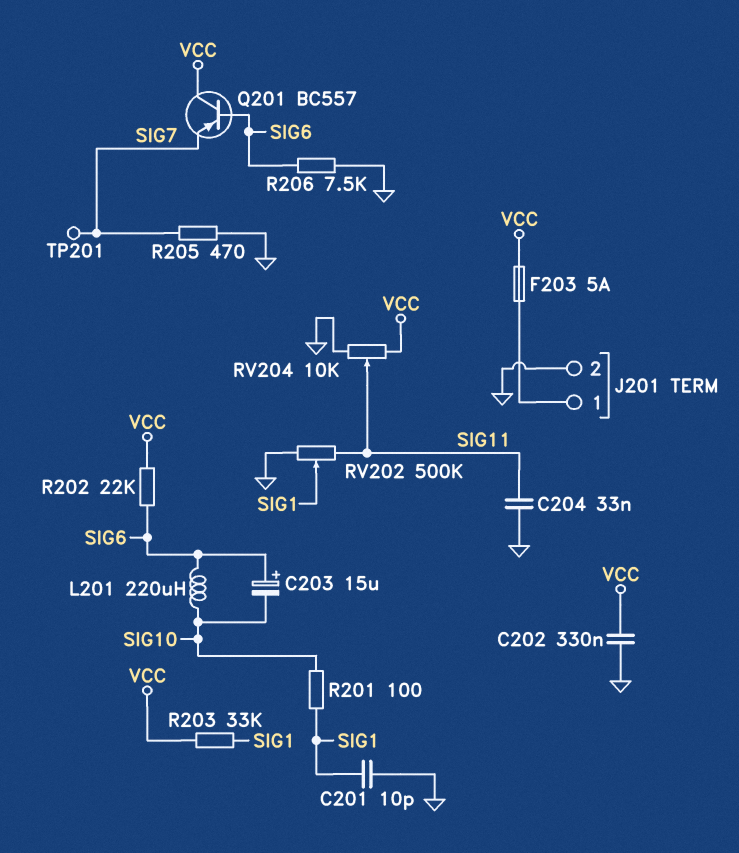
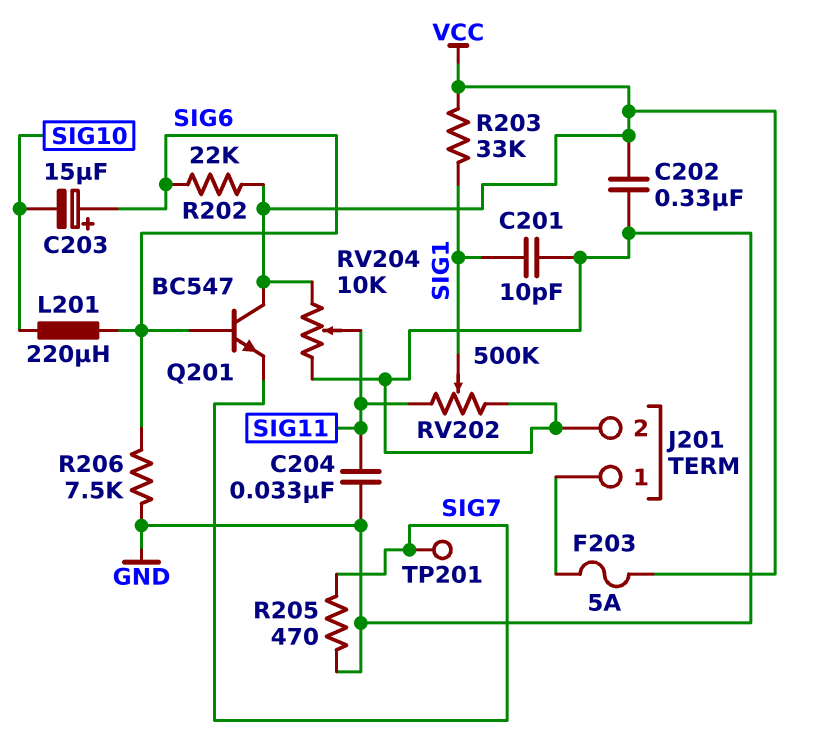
Q201: PNP BC557 (B SIG6, C VCC, E SIG7) -> NPN BC547 (B SIG6, C VCC, E SIG7)
R201: 100 (SIG1, SIG10) -> none

